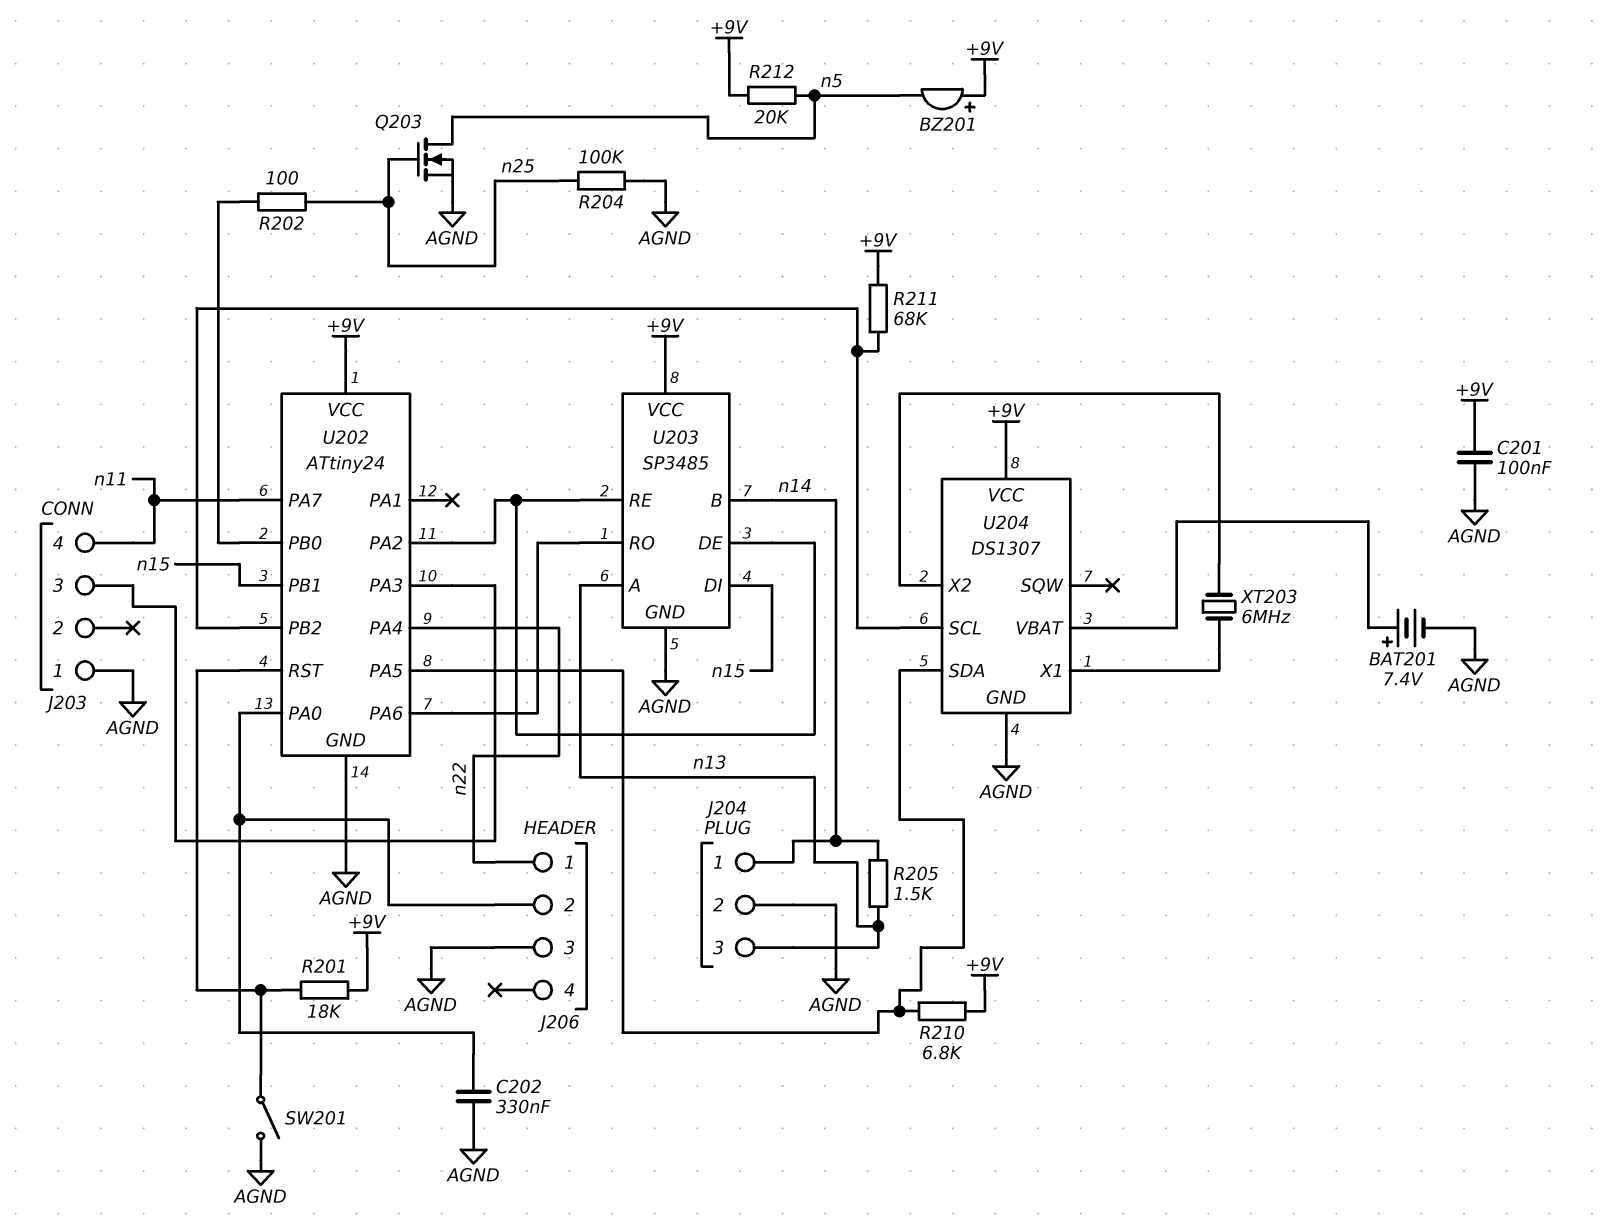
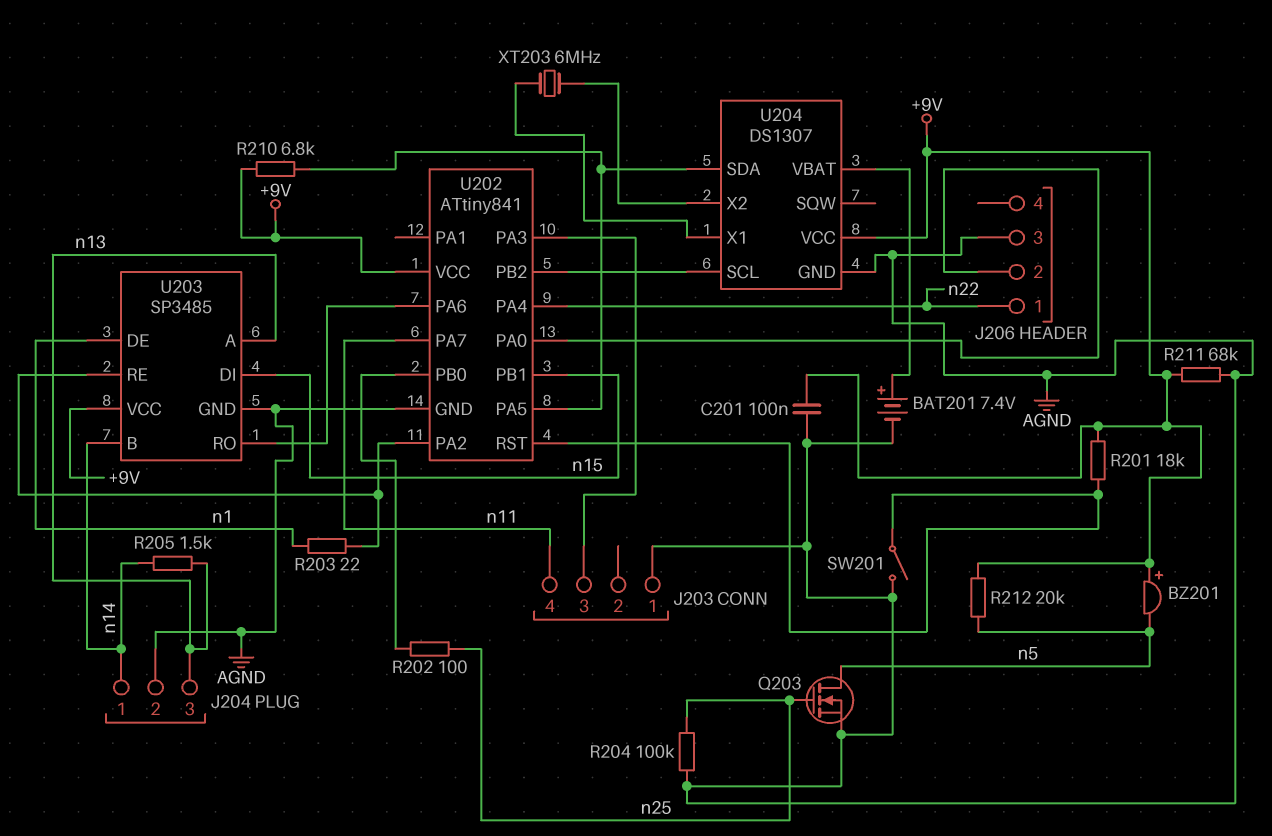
C202: 330nF (AGND, J206/2) -> none
R203: none -> 22 (U202/PA2, n1)
R211: 68k (+9V, U202/PB2) -> 68k (+9V, AGND)
U202: ATtiny24 -> ATtiny841
U203 pin DE: U202/PA2 -> n1

